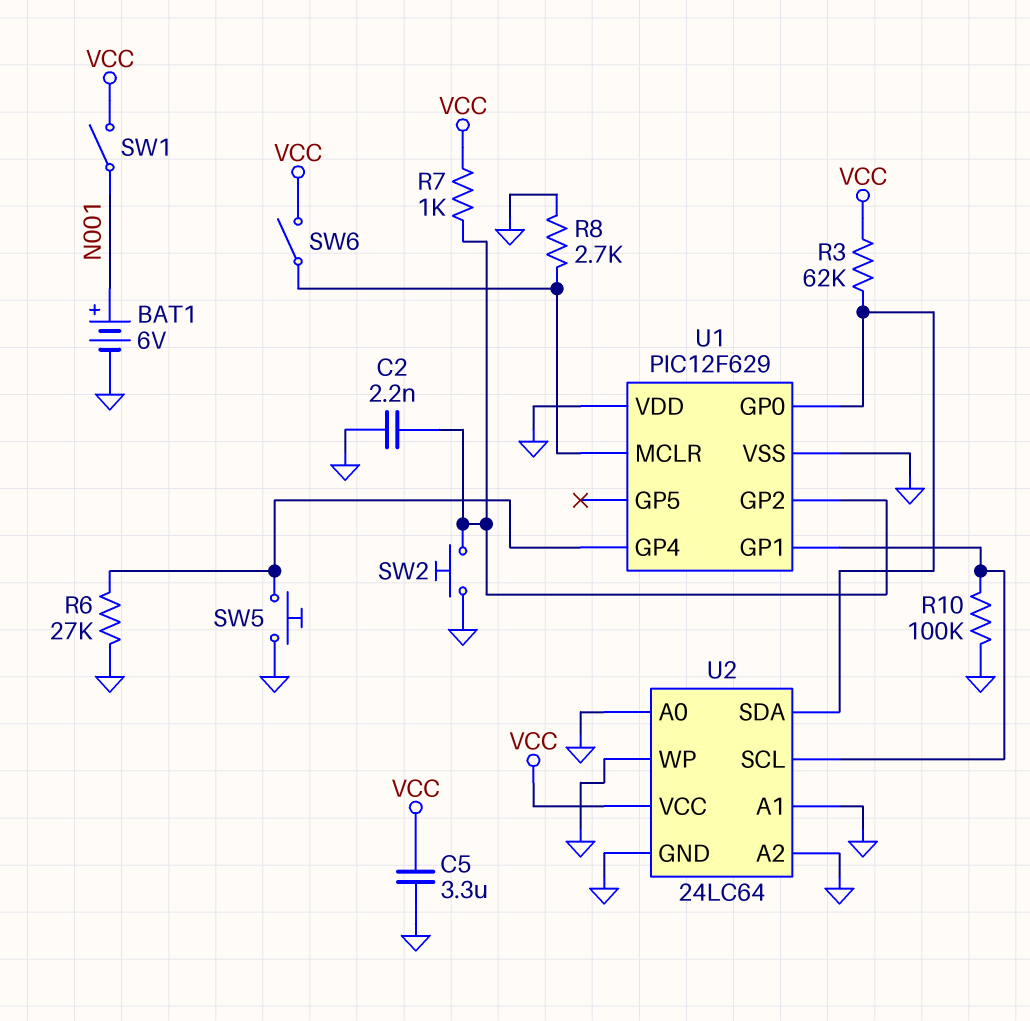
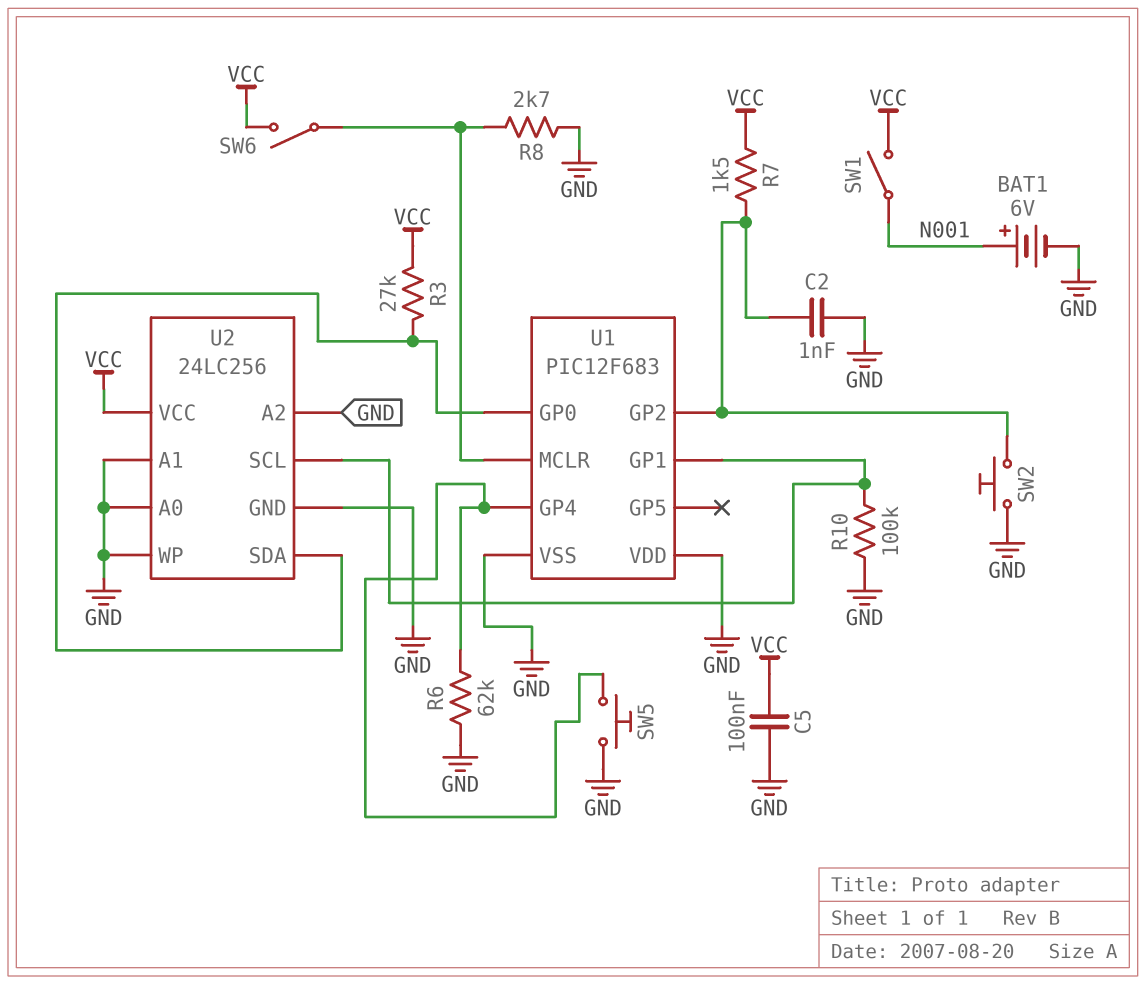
C2: 2.2nF (GND, U1/GP2) -> 1nF (GND, U1/GP2)
C5: 3.3uF (GND, VCC) -> 100nF (GND, VCC)
R3: 62k (U1/GP0, VCC) -> 27k (U1/GP0, VCC)
R6: 27k (GND, U1/GP4) -> 62k (GND, U1/GP4)
R7: 1k (U1/GP2, VCC) -> 1.5k (U1/GP2, VCC)
U1: PIC12F629 -> PIC12F683
U2: 24LC64 -> 24LC256

